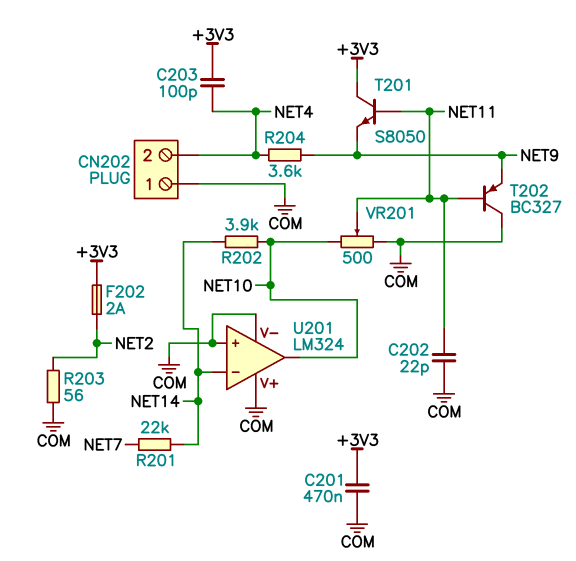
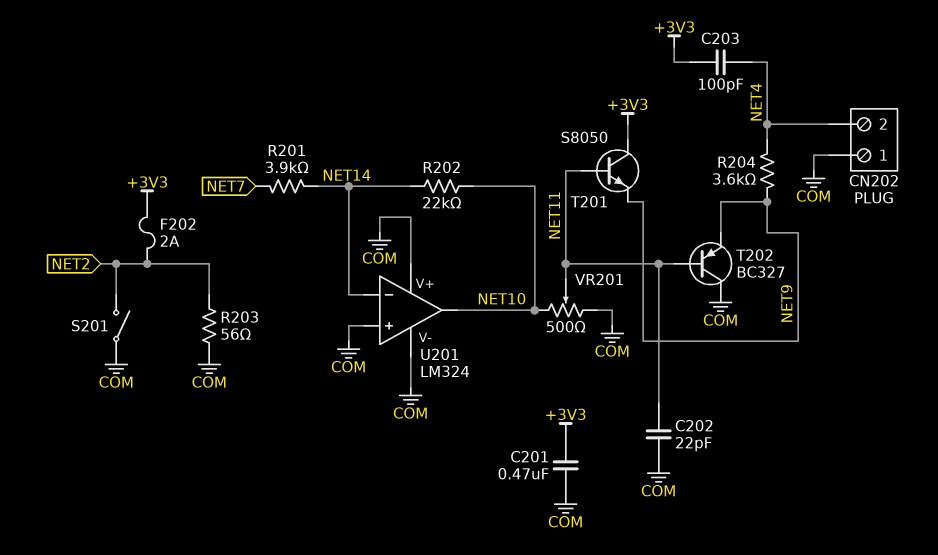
R201: 22k (NET7, NET14) -> 3.9k (NET7, NET14)
R202: 3.9k (NET10, NET14) -> 22k (NET10, NET14)
S201: none -> switch (COM, NET2)

